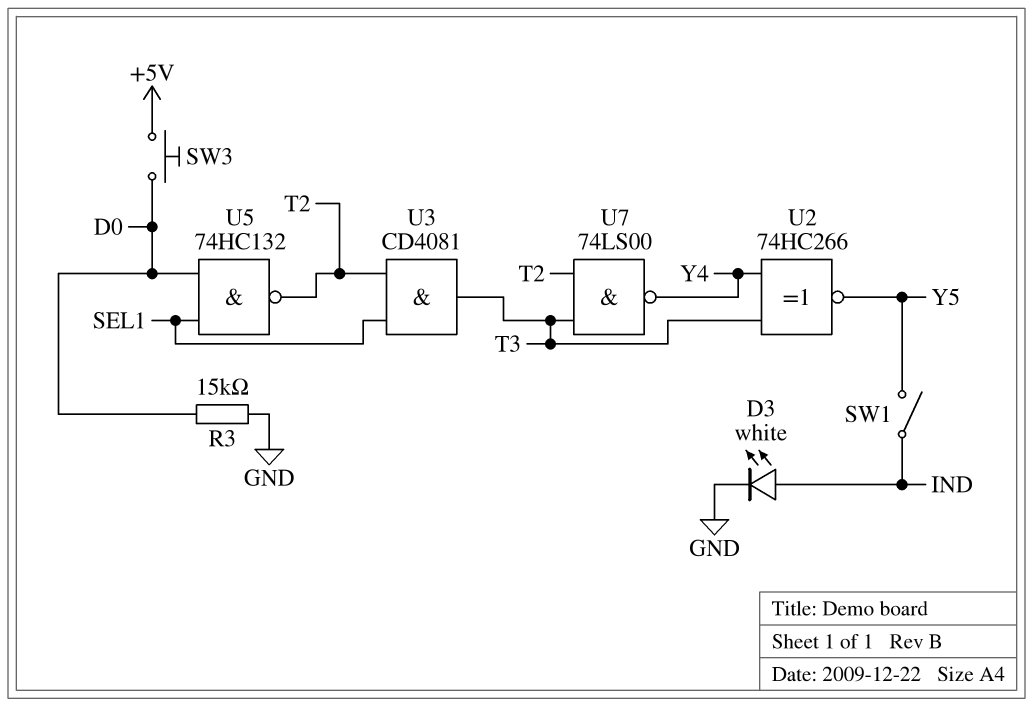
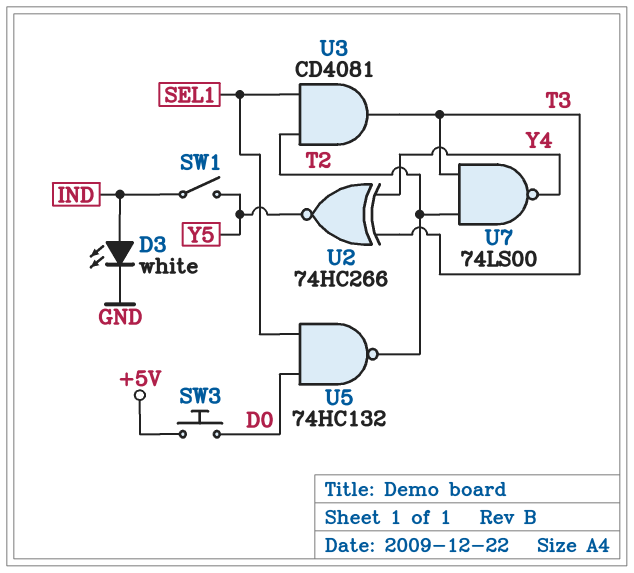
R3: 15k (D0, GND) -> none

